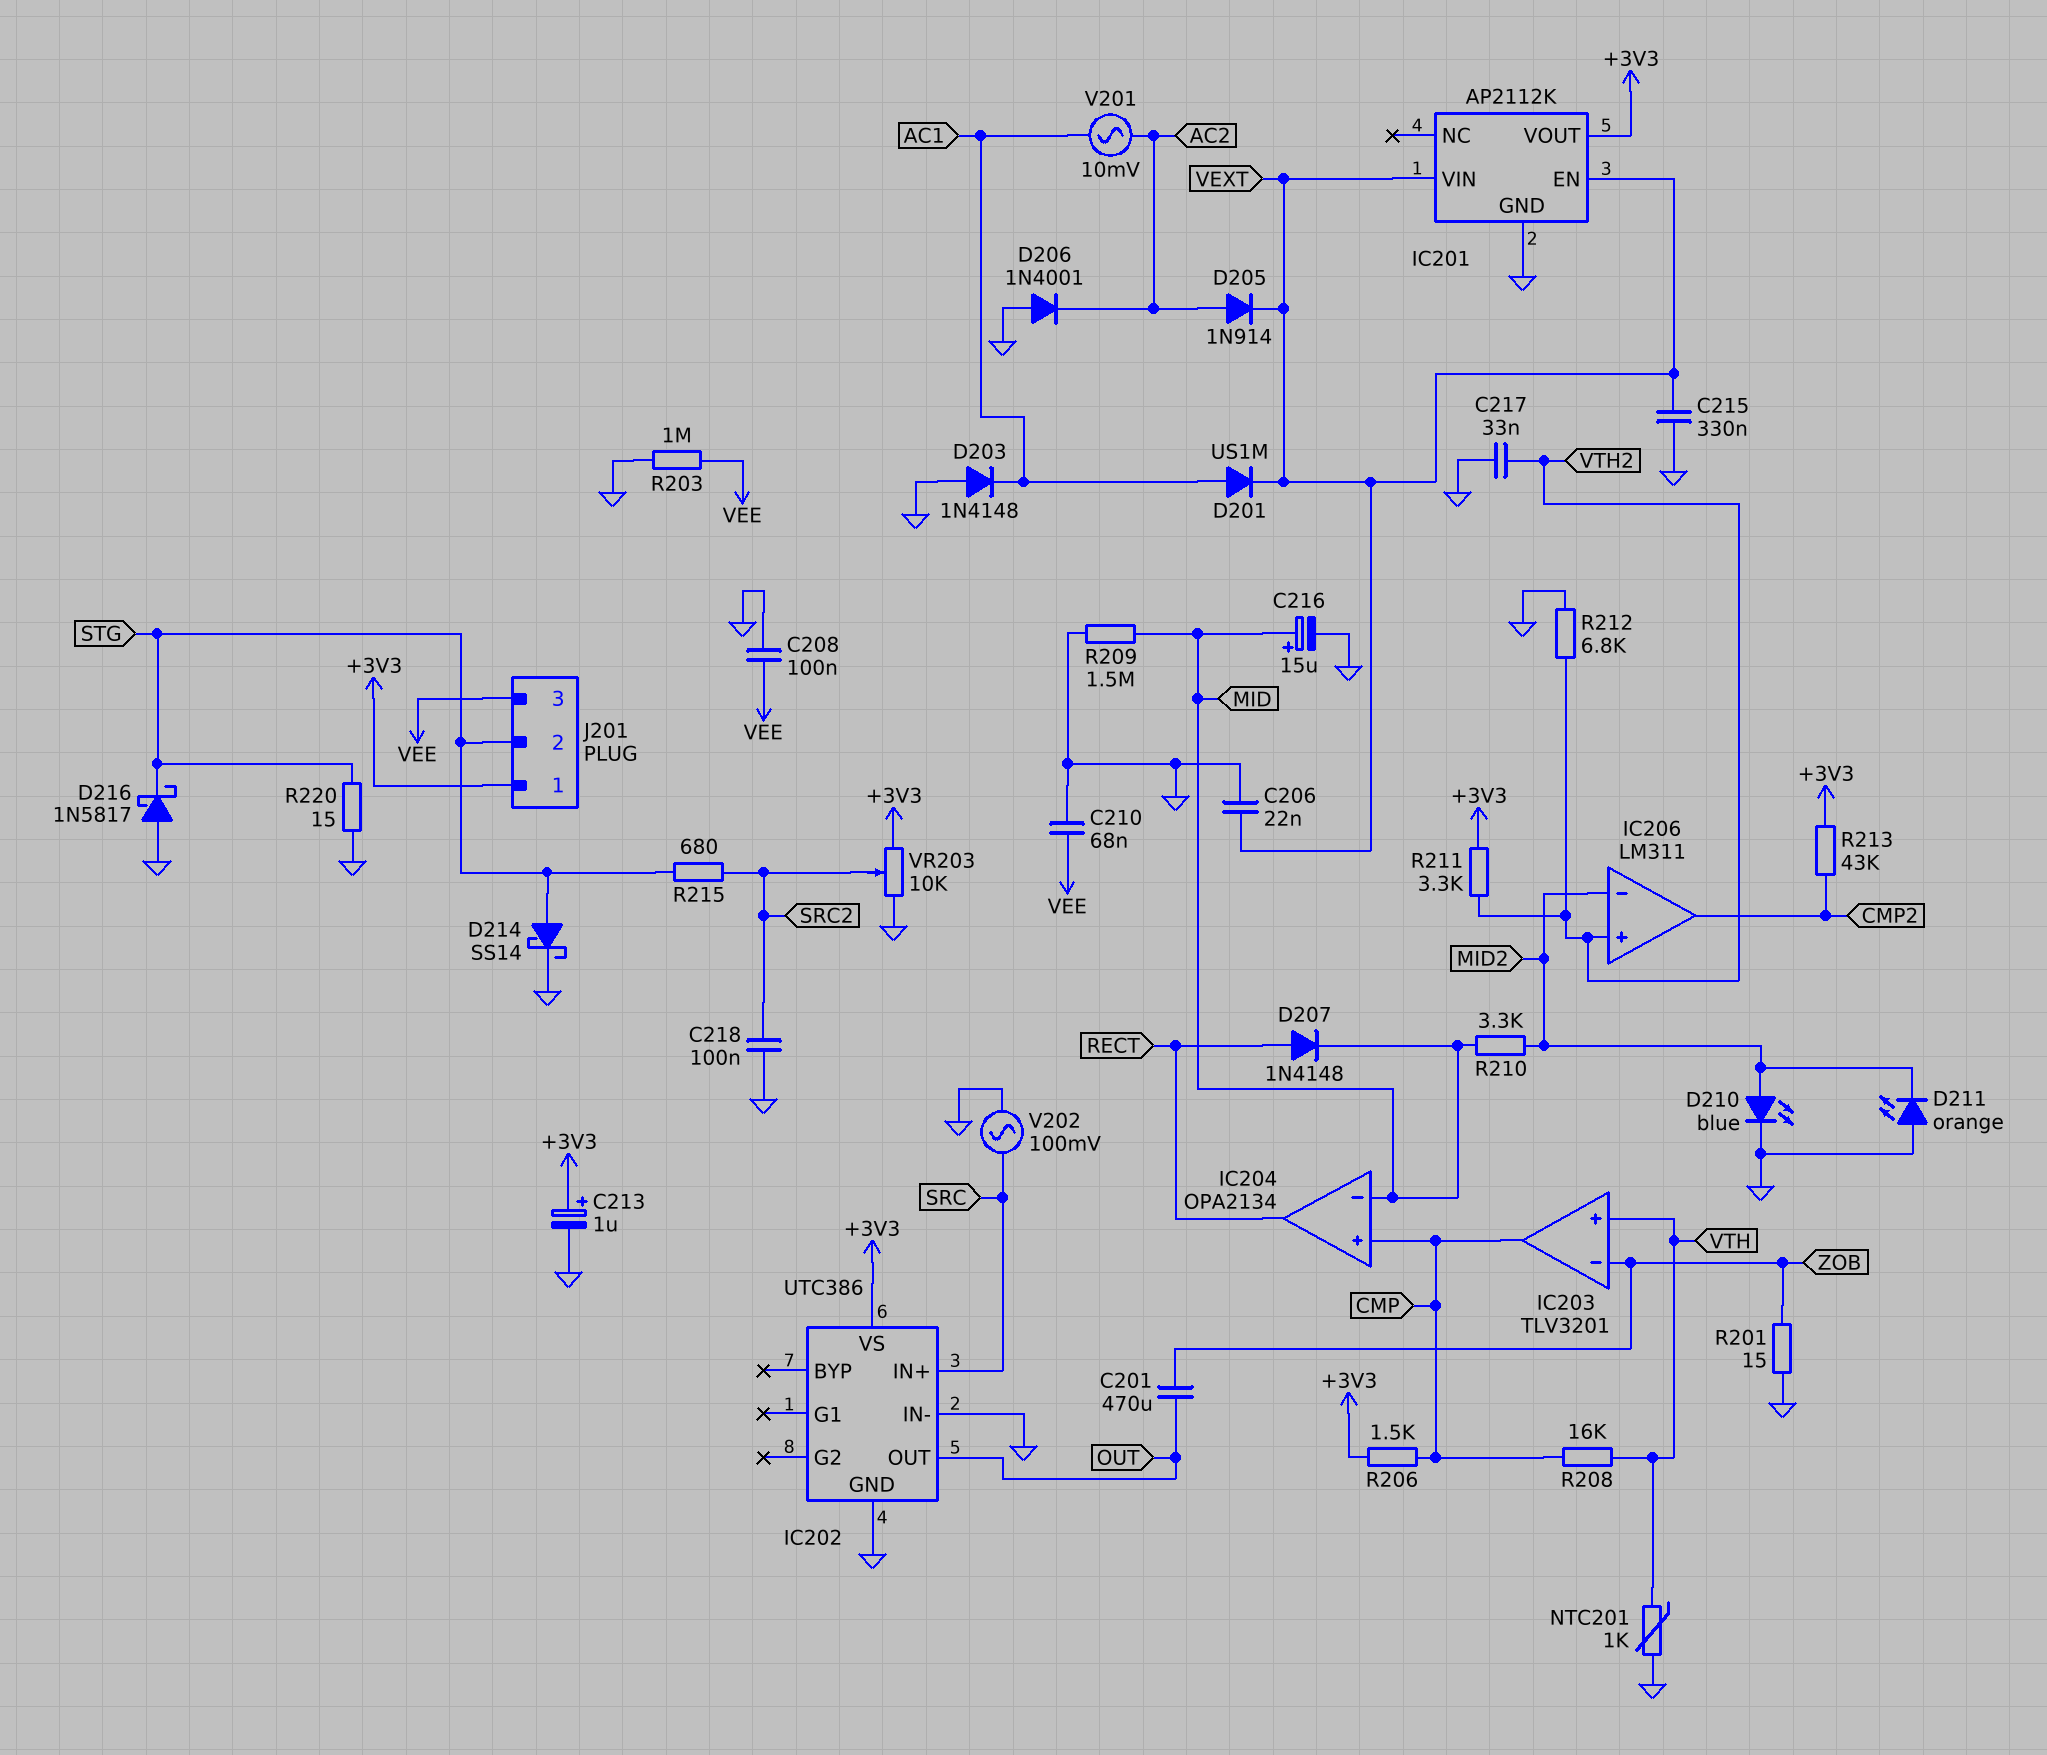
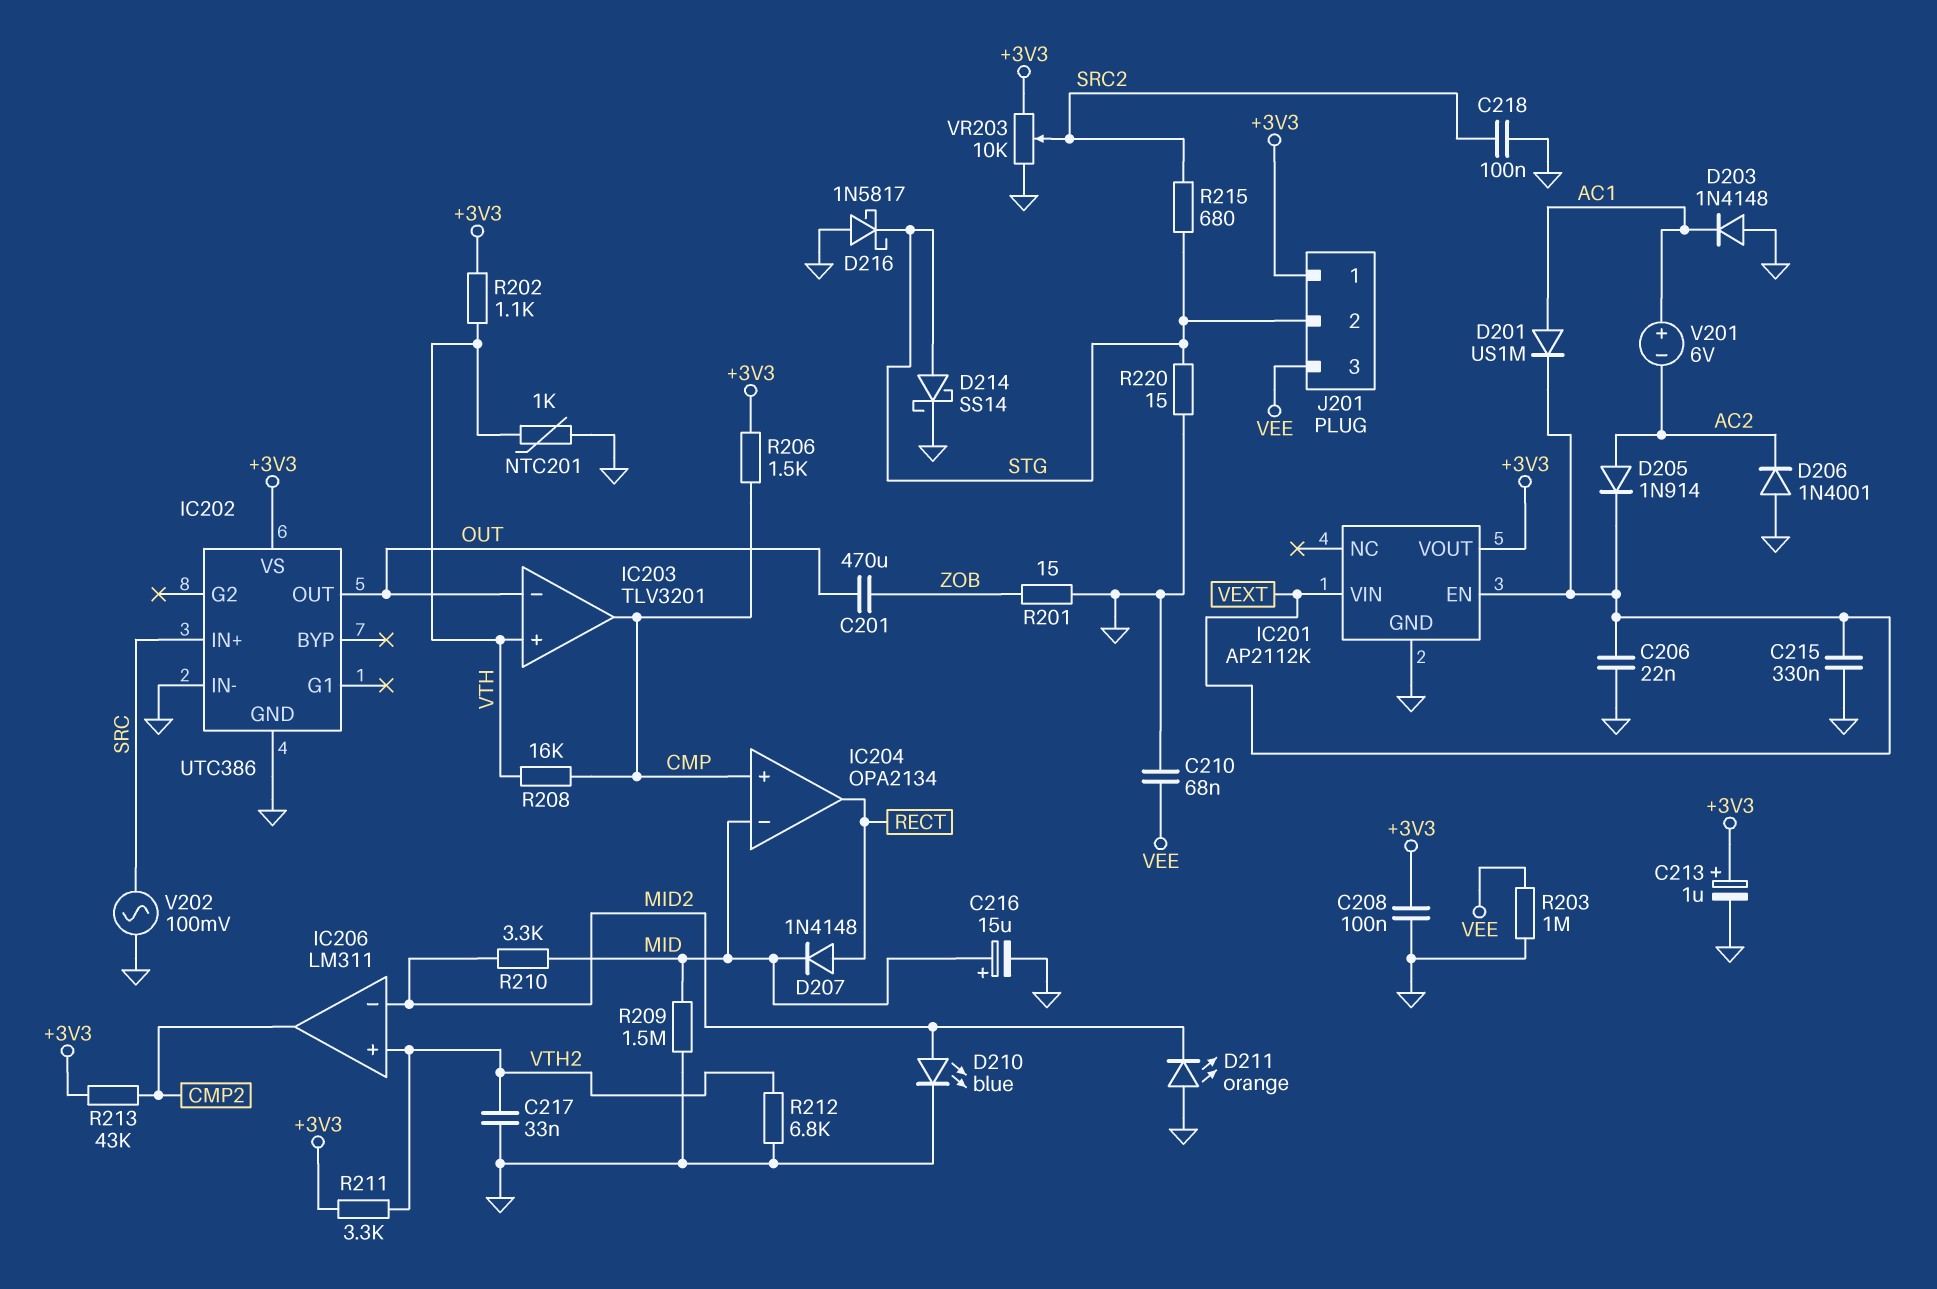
C208: 100nF (GND, VEE) -> 100nF (+3V3, GND)
IC203 pin in-: ZOB -> OUT
R202: none -> 1.1k (+3V3, VTH)
V201: AC 10mV (AC1, AC2) -> 6V (plus AC1, minus AC2)

